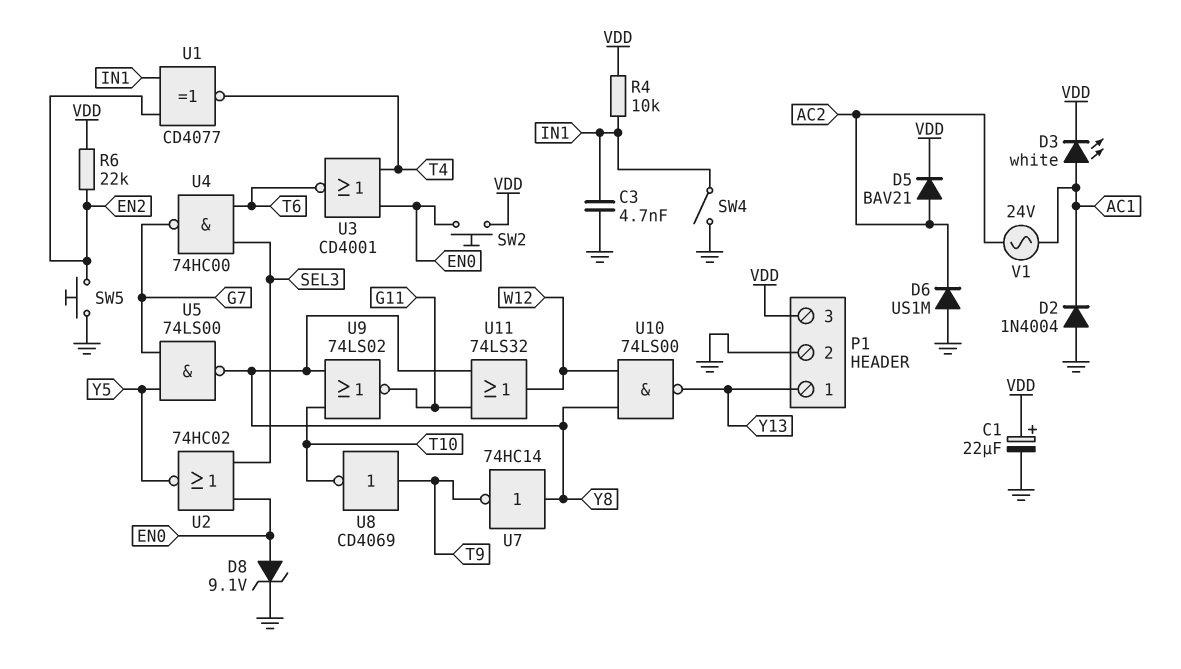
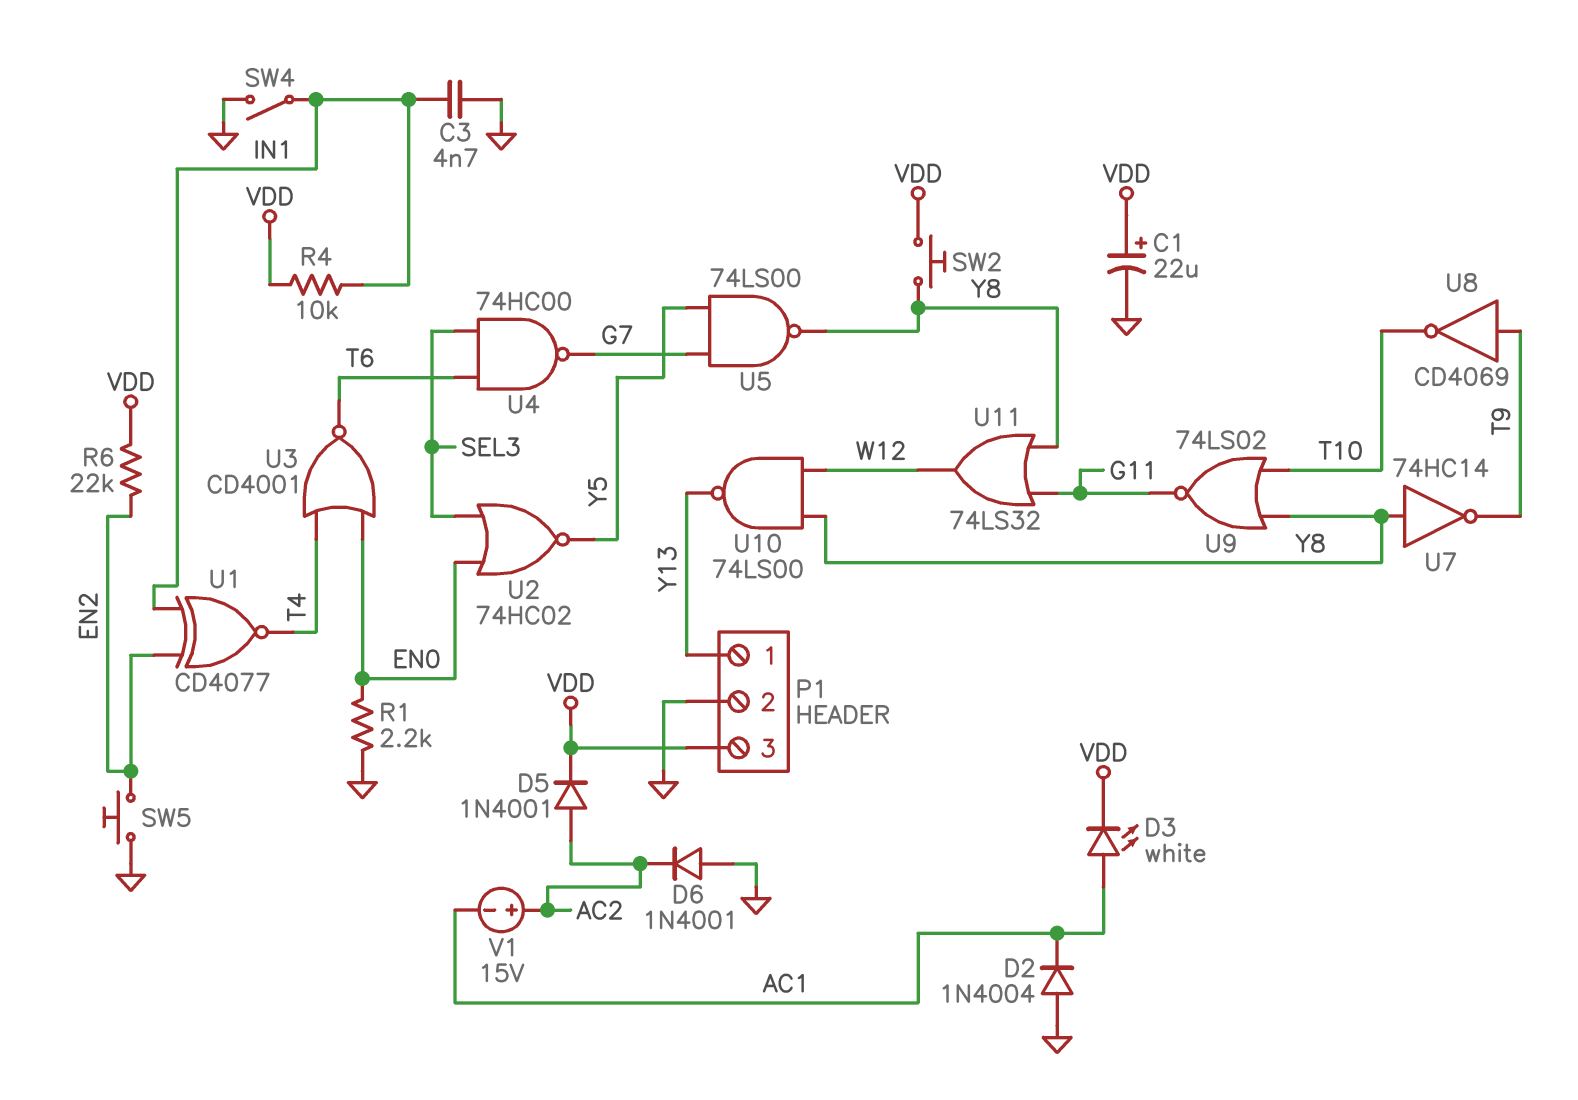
D5: diode BAV21 (A AC2, K VDD) -> diode 1N4001 (A AC2, K VDD)
D6: diode US1M (A GND, K AC2) -> diode 1N4001 (A GND, K AC2)
D8: zener 9.1V (A EN0, K GND) -> none
R1: none -> 2.2k (EN0, GND)
SW2: button (EN0, VDD) -> button (VDD, Y8)
V1: AC 24V (AC1, AC2) -> 15V (plus AC2, minus AC1)

